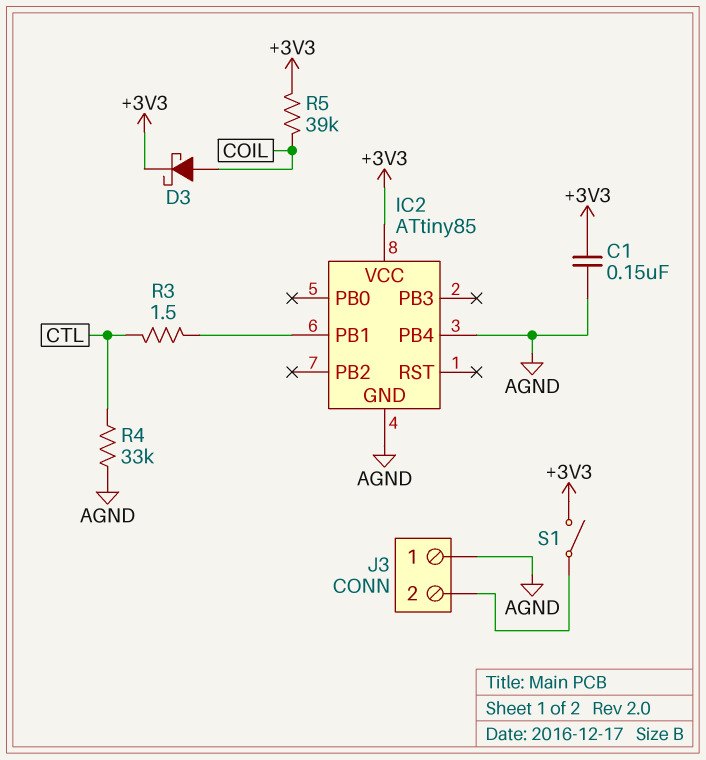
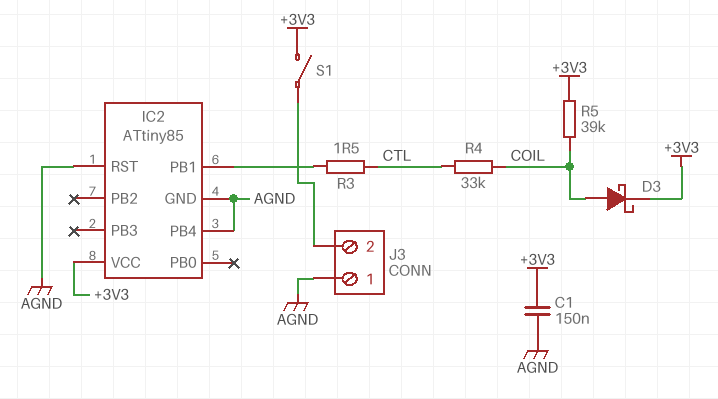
IC2 pin RST: none -> AGND
R4: 33k (AGND, CTL) -> 33k (COIL, CTL)

